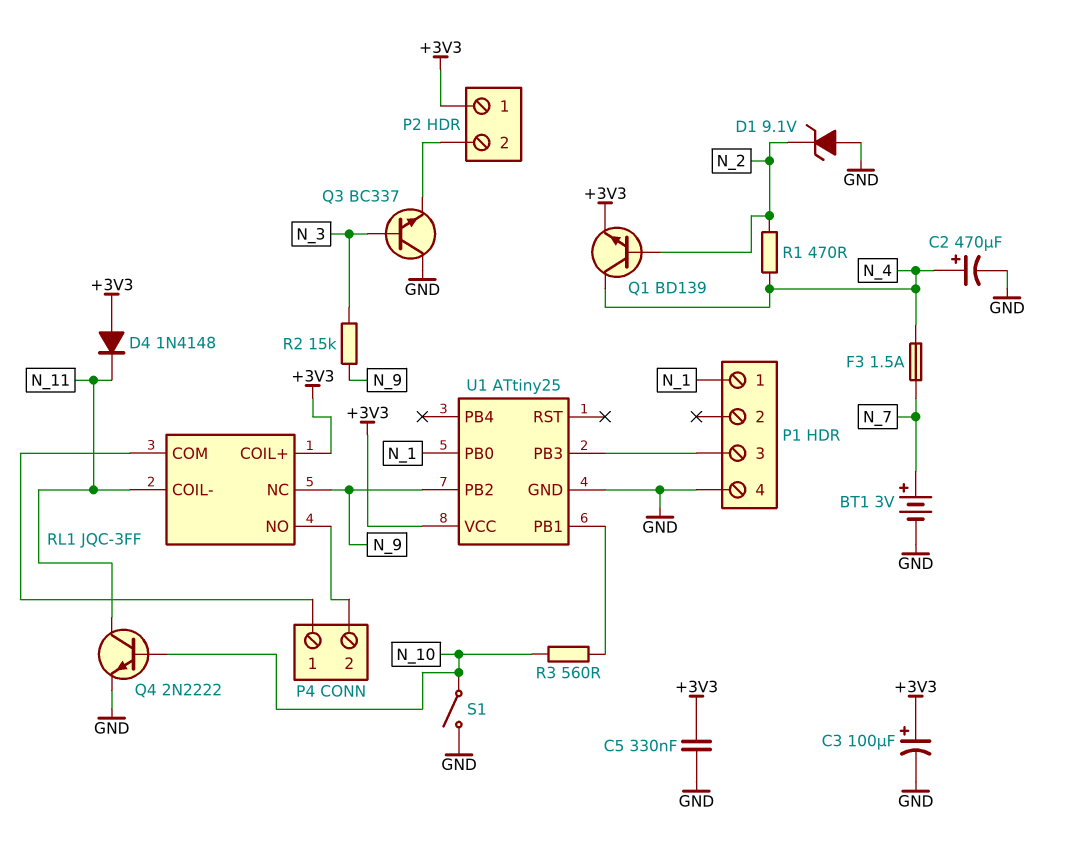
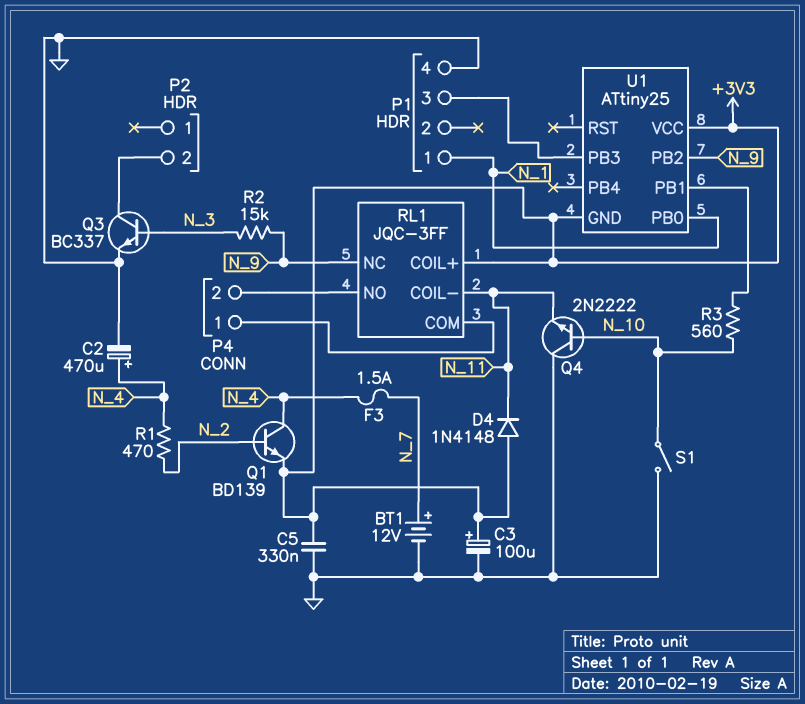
BT1: 3V (plus N_7, minus GND) -> 12V (plus N_7, minus GND)
D1: zener 9.1V (A GND, K N_2) -> none
P2 pin 1: +3V3 -> none
Q3: NPN BC337 (B N_3, C GND, E P2/2) -> NPN BC337 (B N_3, C P2/2, E GND)
Q4: NPN 2N2222 (B N_10, C N_11, E GND) -> NPN 2N2222 (B N_10, C GND, E N_11)
U1 pin GND: GND -> +3V3

